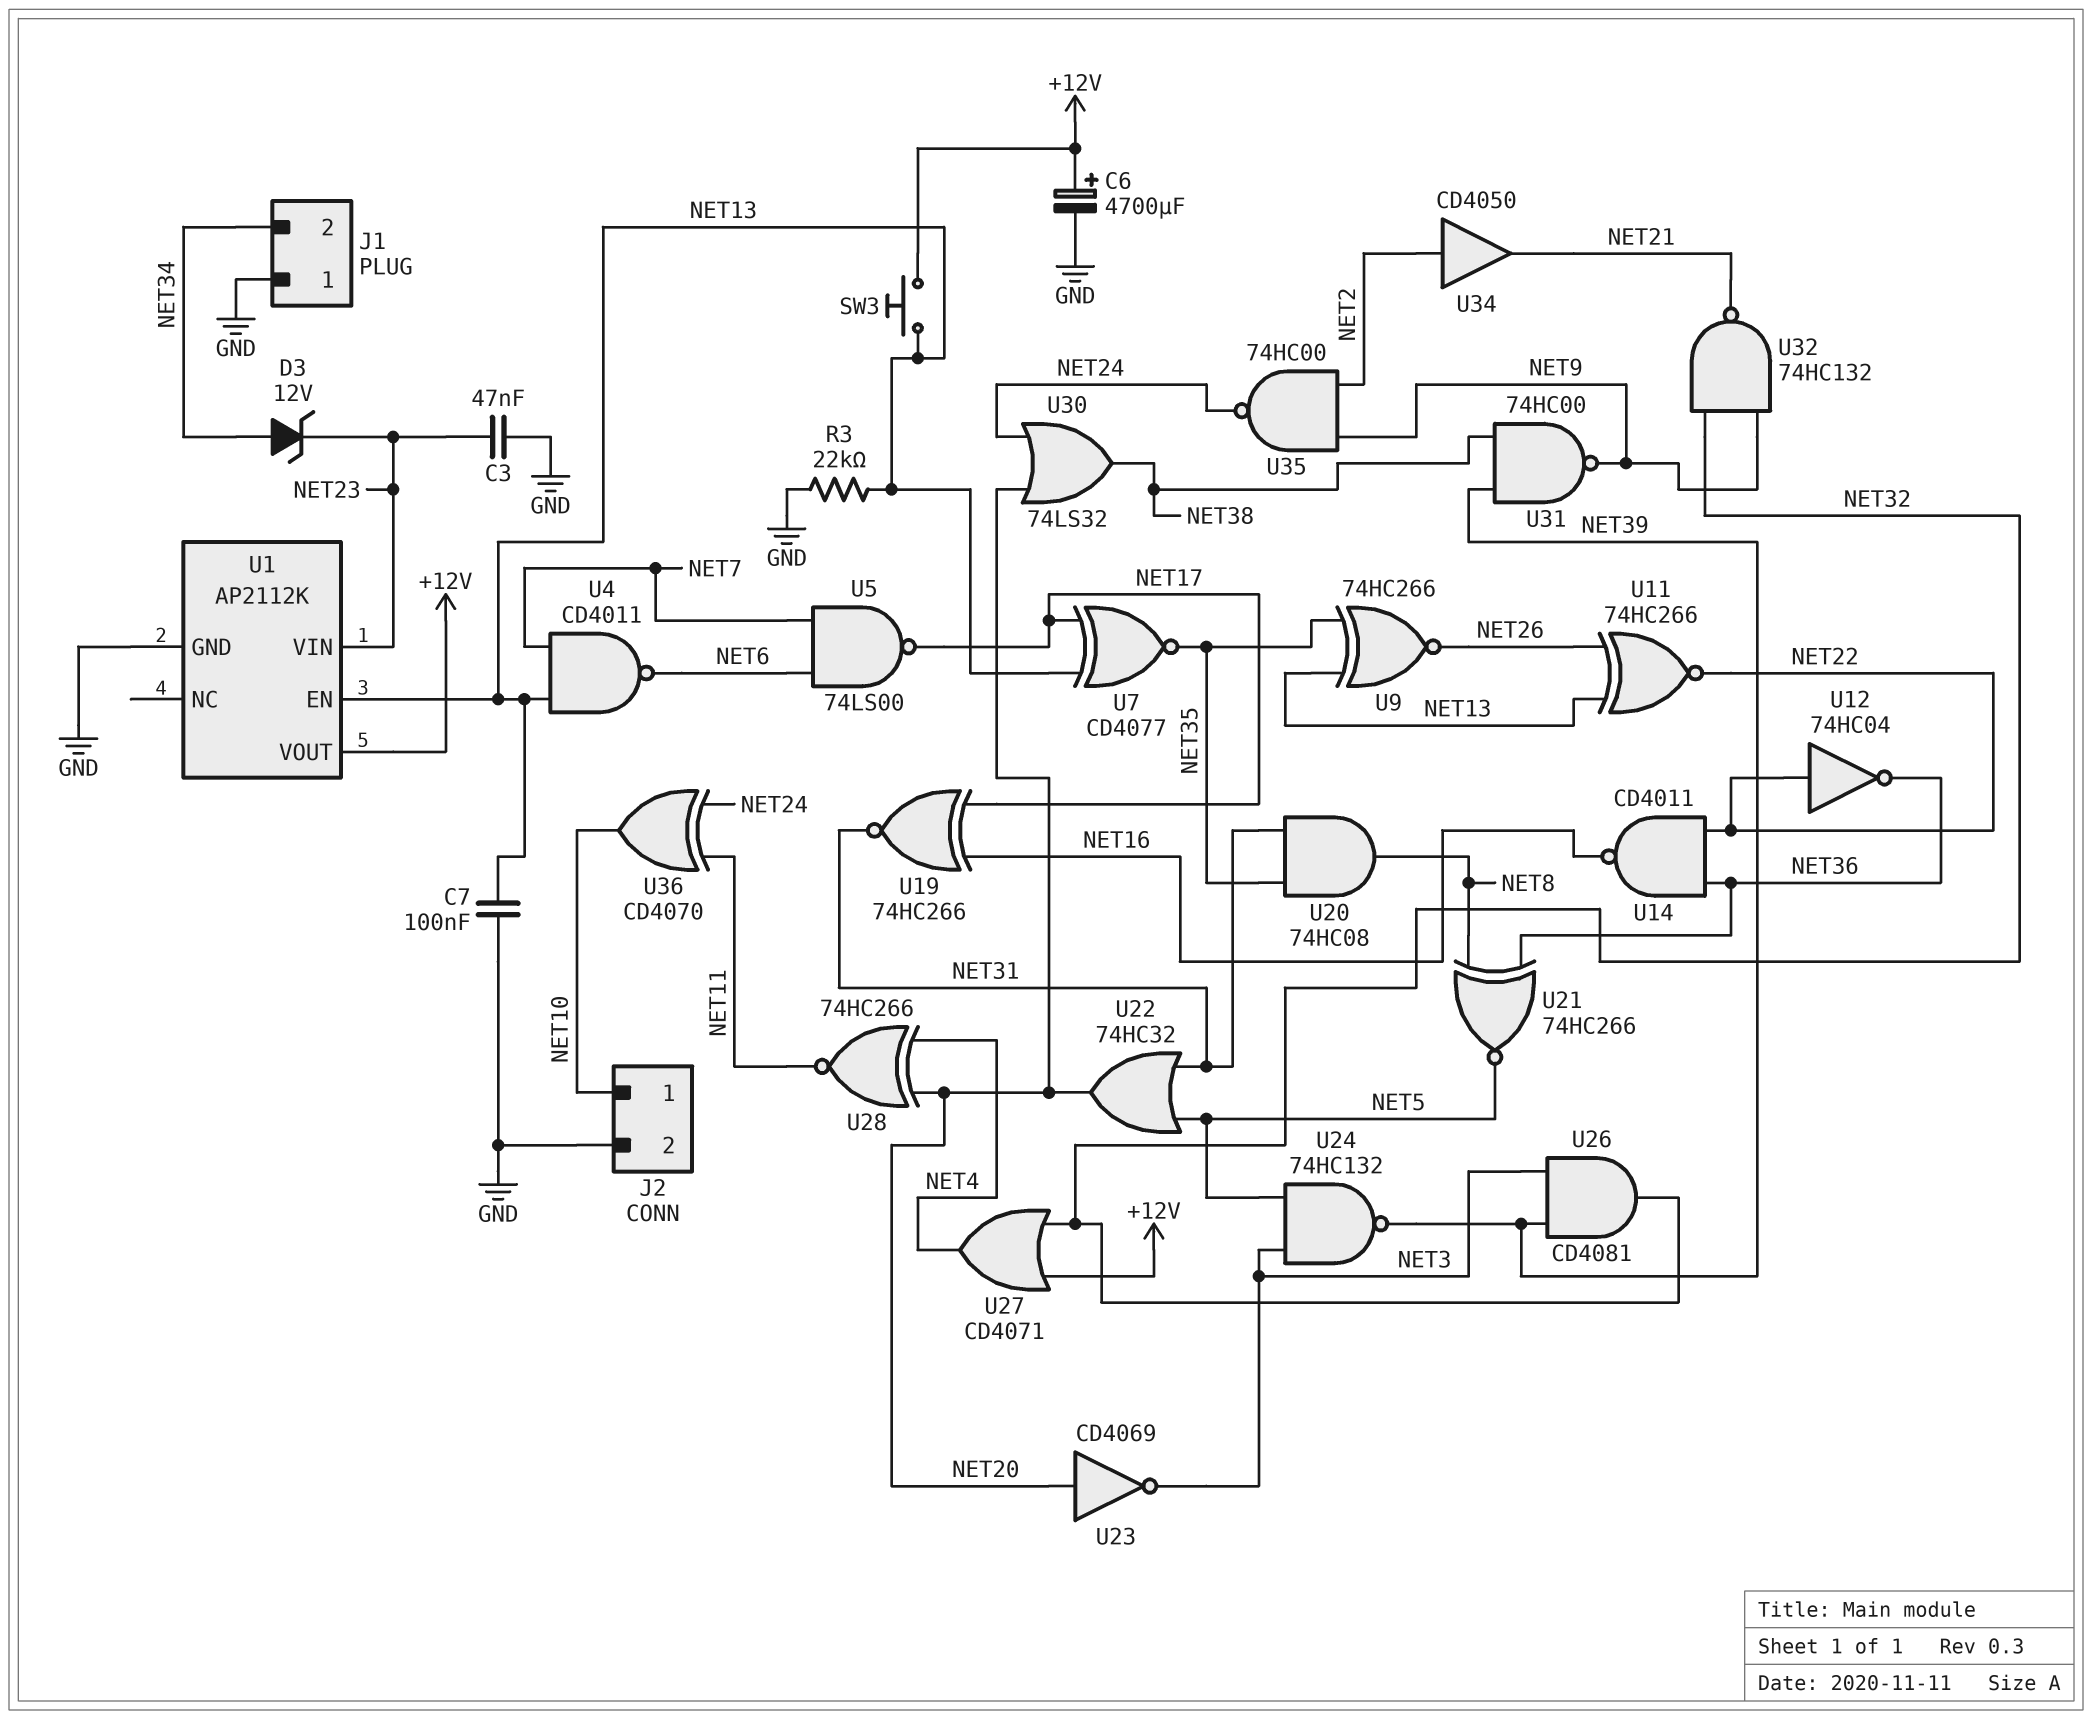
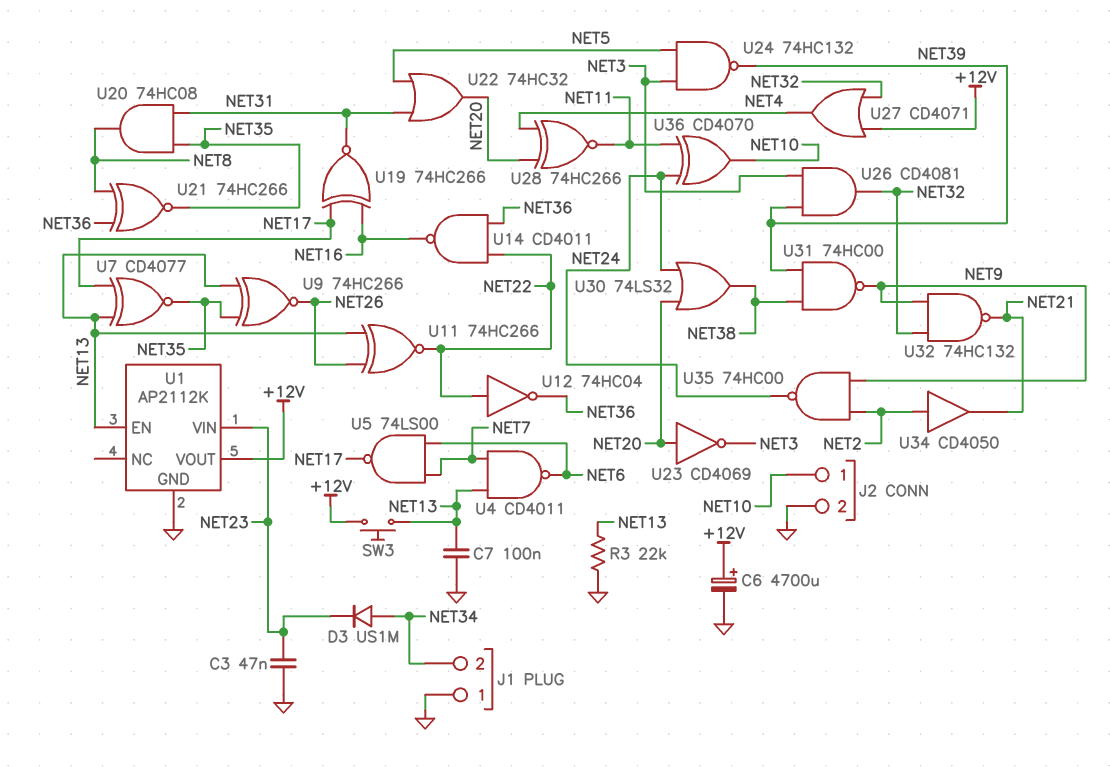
D3: zener 12V (A NET34, K NET23) -> diode US1M (A NET34, K NET23)
U21: XNOR 74HC266 (in NET8, in NET36, out NET5) -> XNOR 74HC266 (in NET8, in NET36, out NET35)

